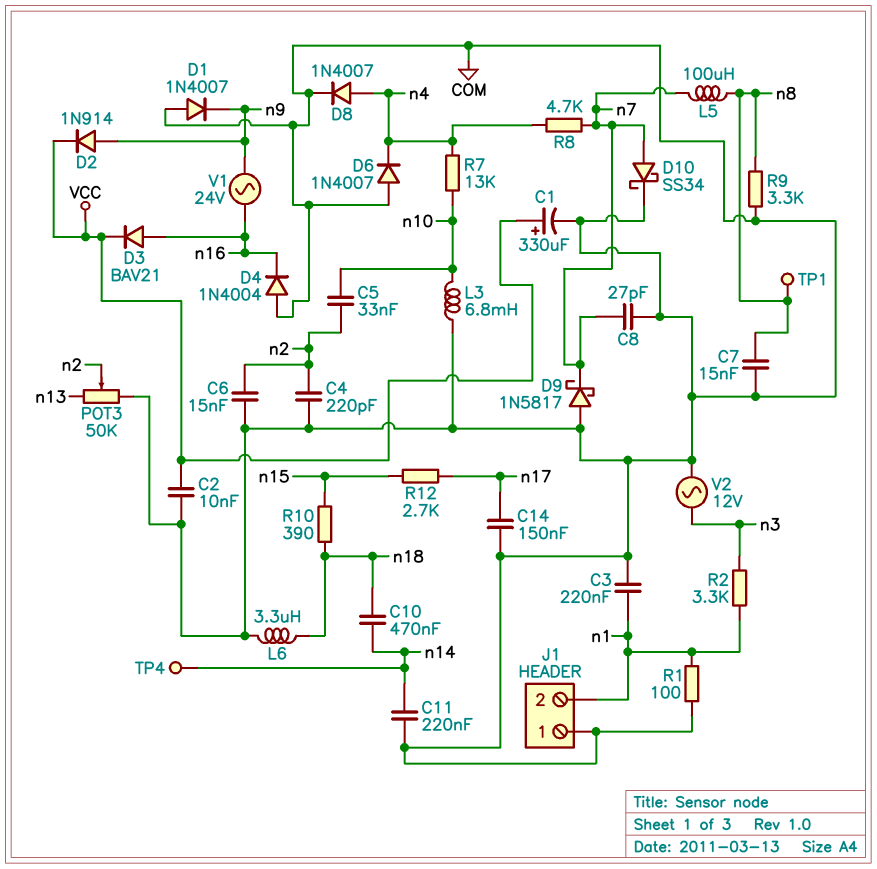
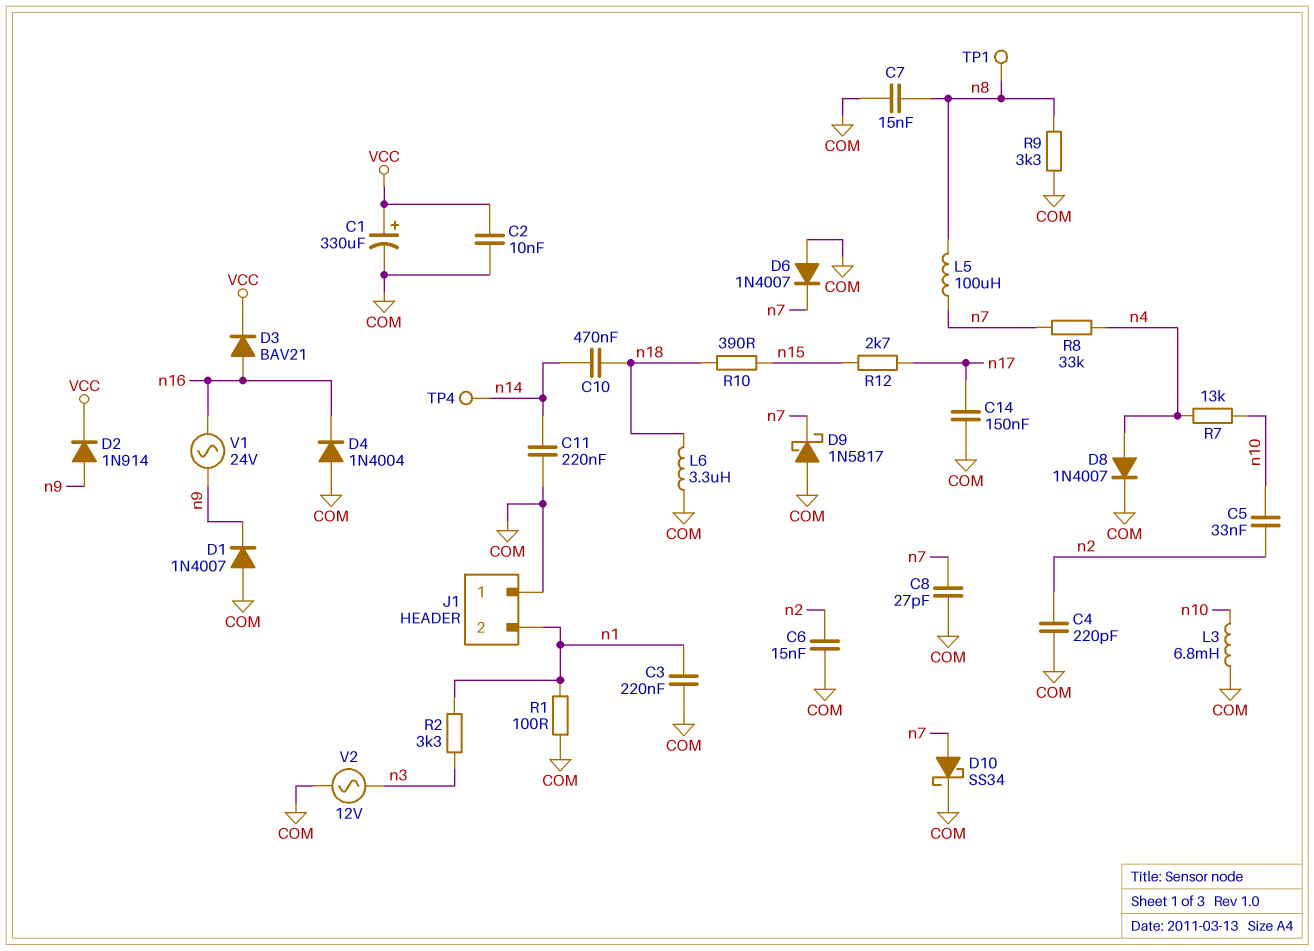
D6: diode 1N4007 (A COM, K n4) -> diode 1N4007 (A COM, K n7)
POT3: 50k (COM, n13, wiper n2) -> none
R8: 4.7k (n4, n7) -> 33k (n4, n7)

